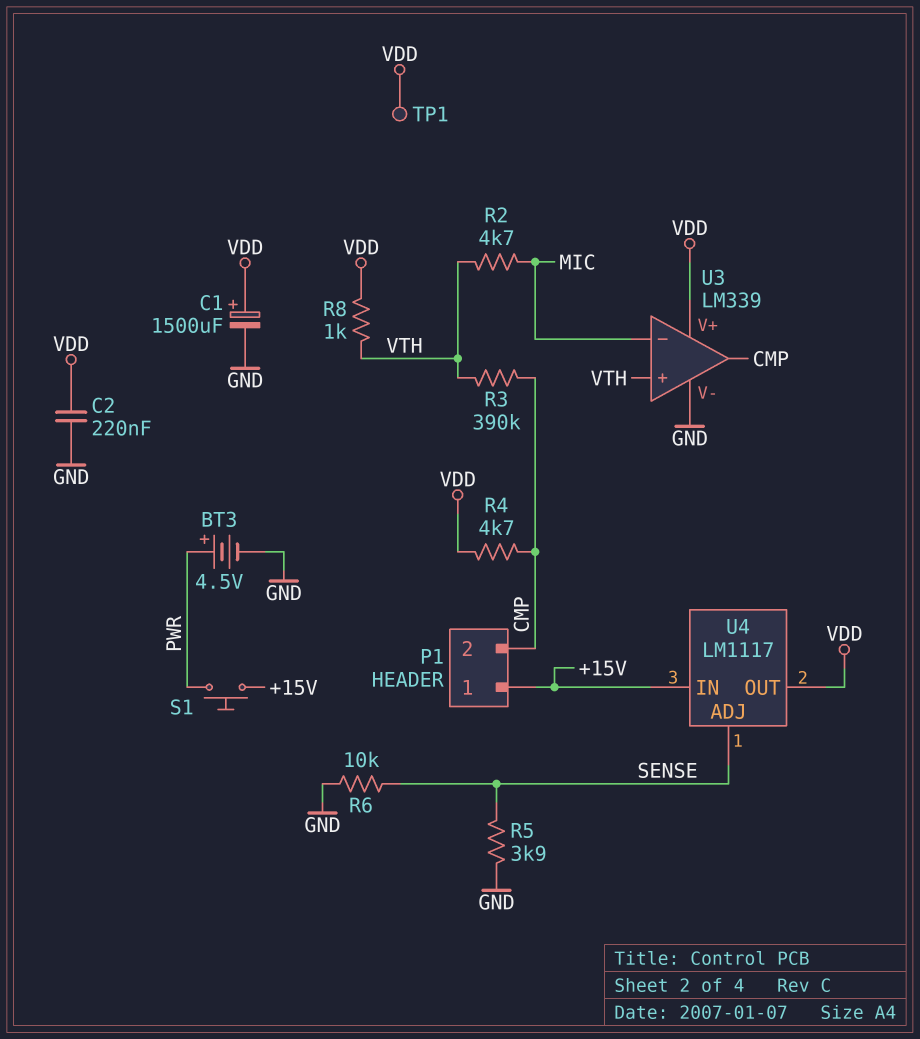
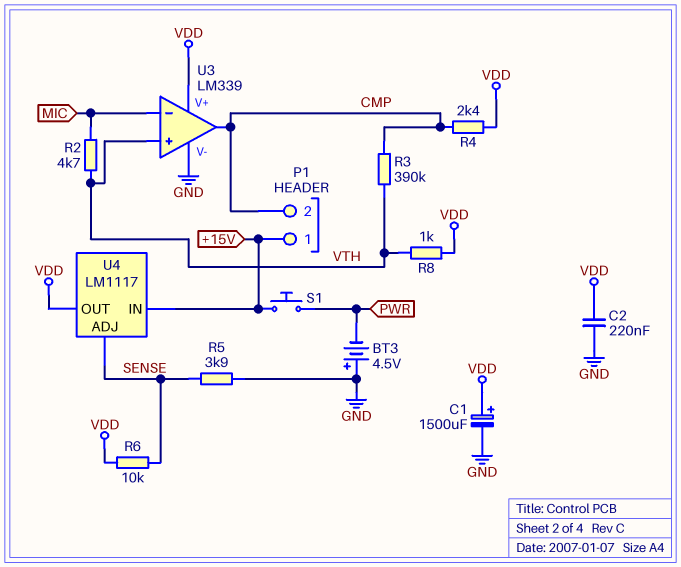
BT3: 4.5V (plus PWR, minus GND) -> 4.5V (plus GND, minus PWR)
R4: 4.7k (CMP, VDD) -> 2.4k (CMP, VDD)
R6: 10k (GND, SENSE) -> 10k (SENSE, VDD)
TP1: test point (VDD) -> none

